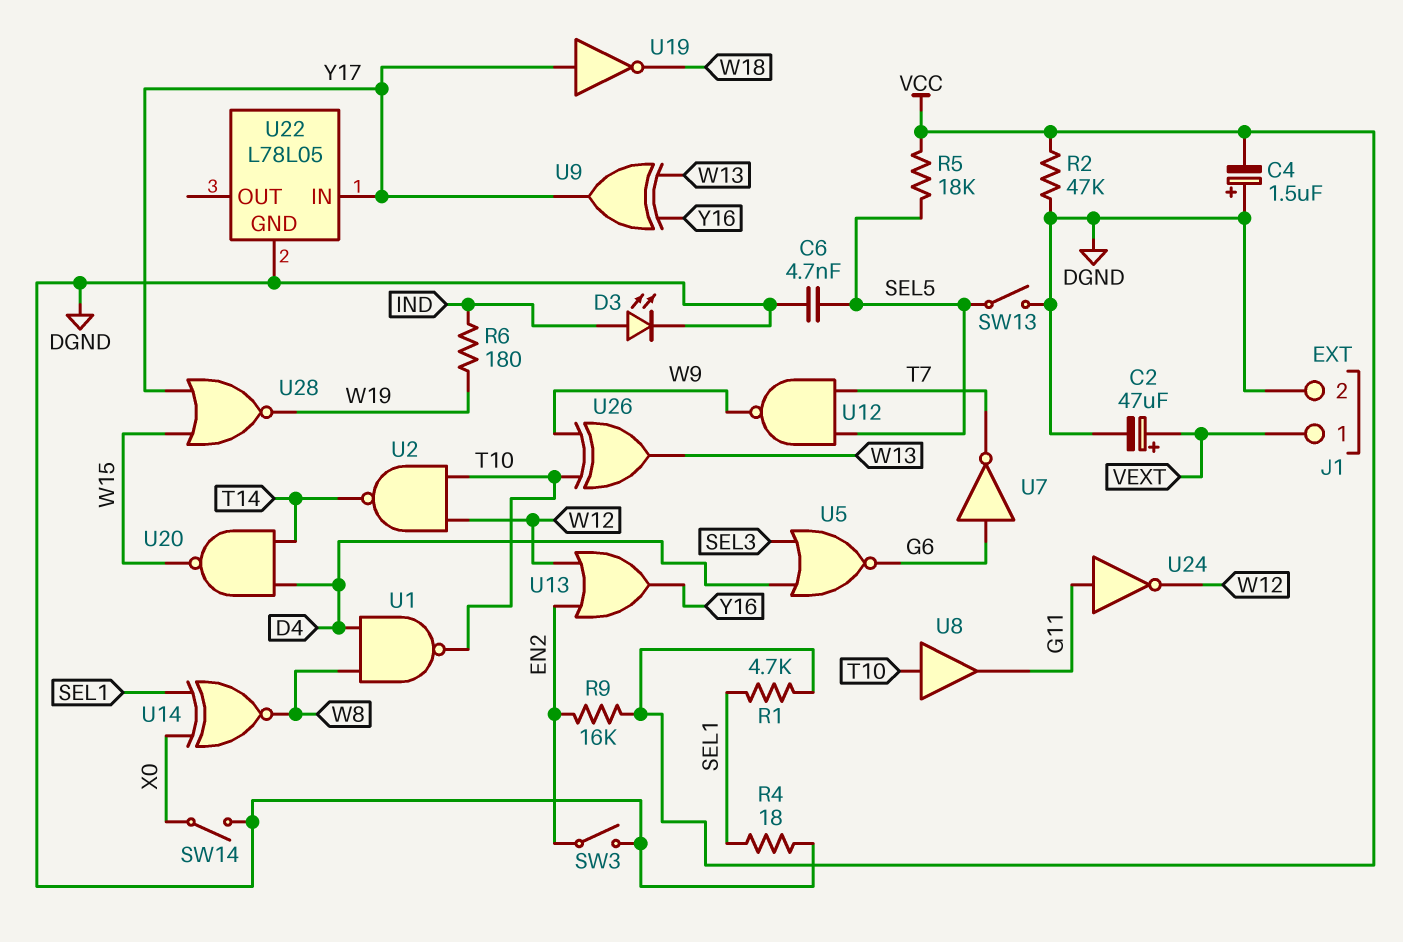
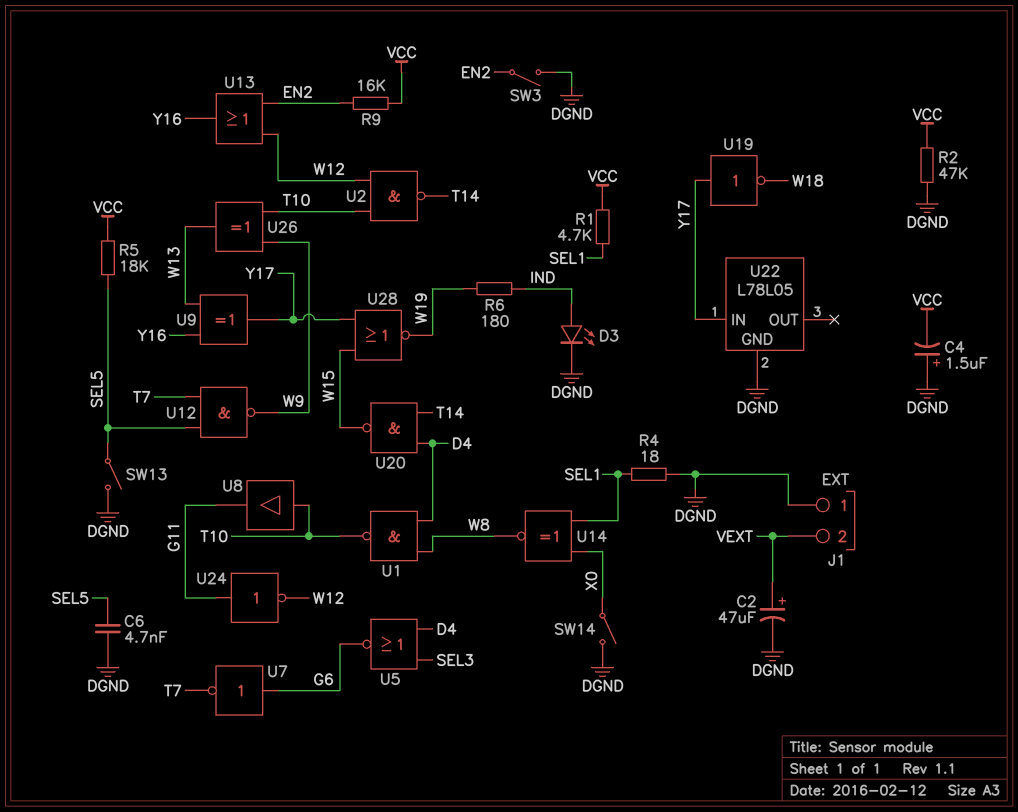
J1 pin 1: VEXT -> DGND
J1 pin 2: DGND -> VEXT

